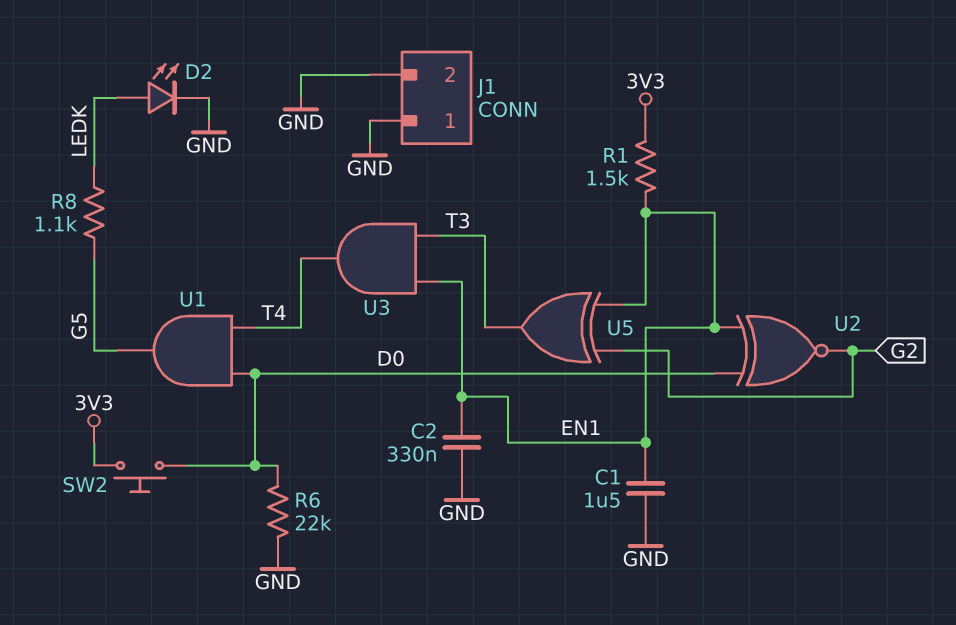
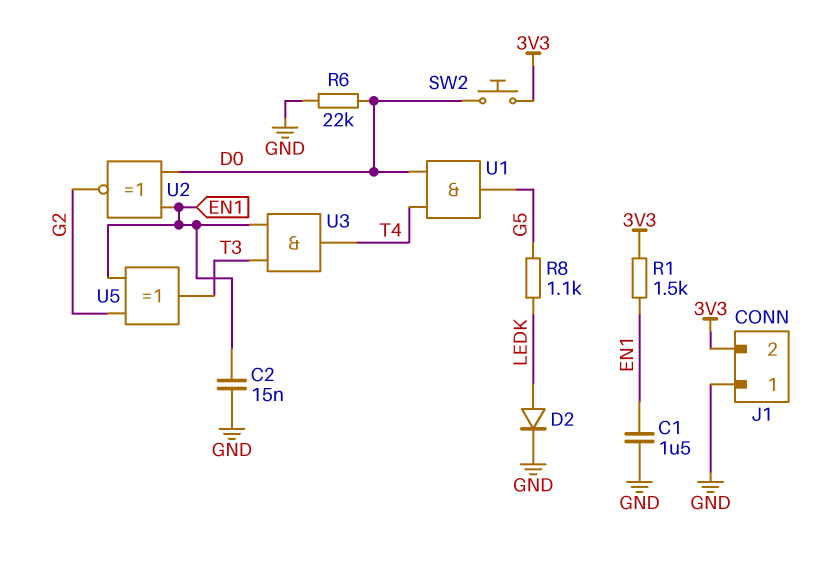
C2: 330nF (EN1, GND) -> 15nF (EN1, GND)
D2: LED (A LEDK, K GND) -> diode (A LEDK, K GND)
J1 pin 2: GND -> 3V3

